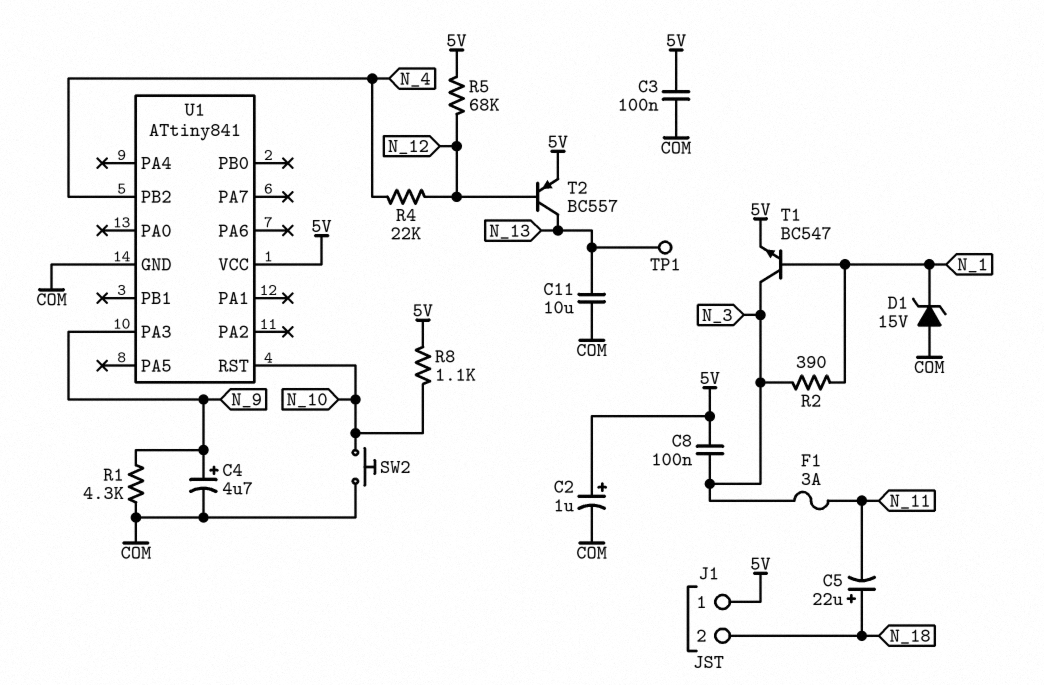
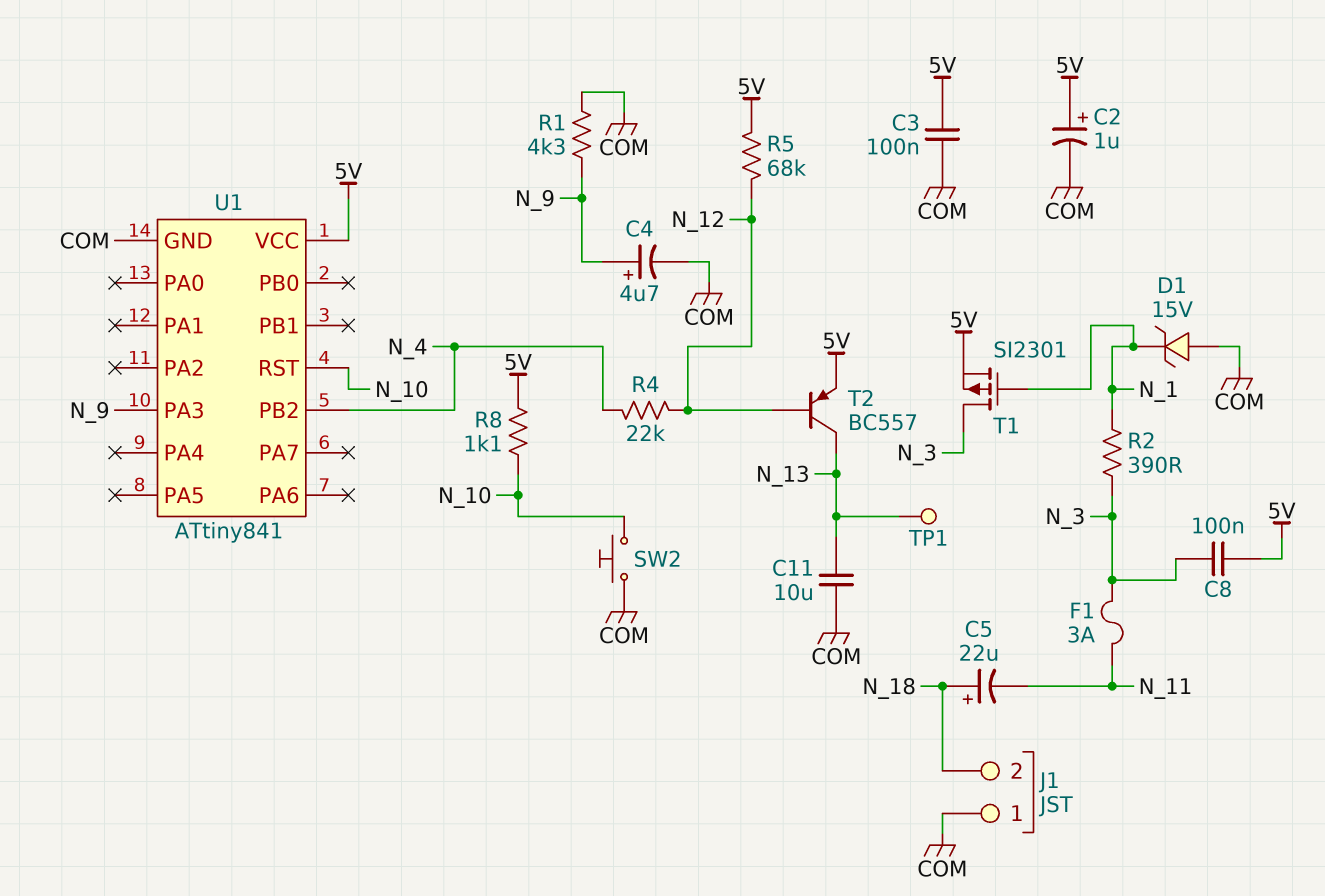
J1 pin 1: 5V -> COM
T1: NPN BC547 (B N_1, C N_3, E 5V) -> PMOS SI2301 (G N_1, D N_3, S 5V)

